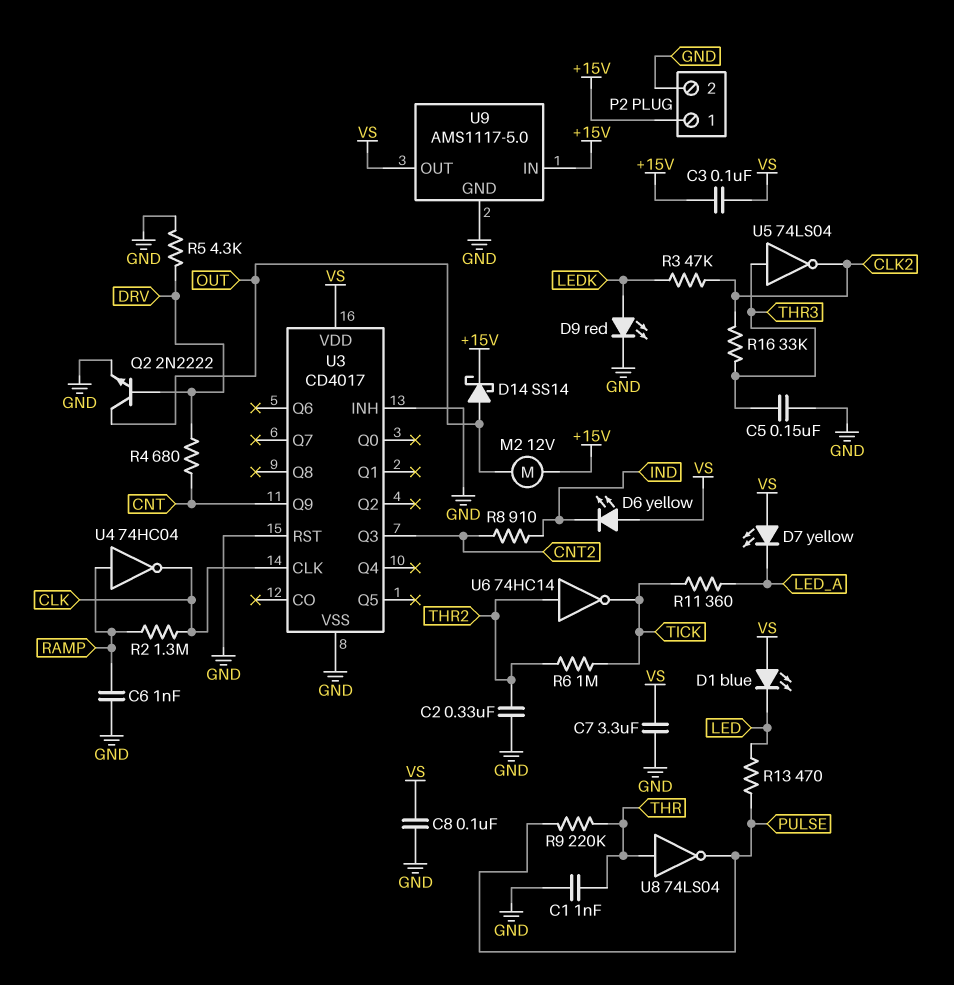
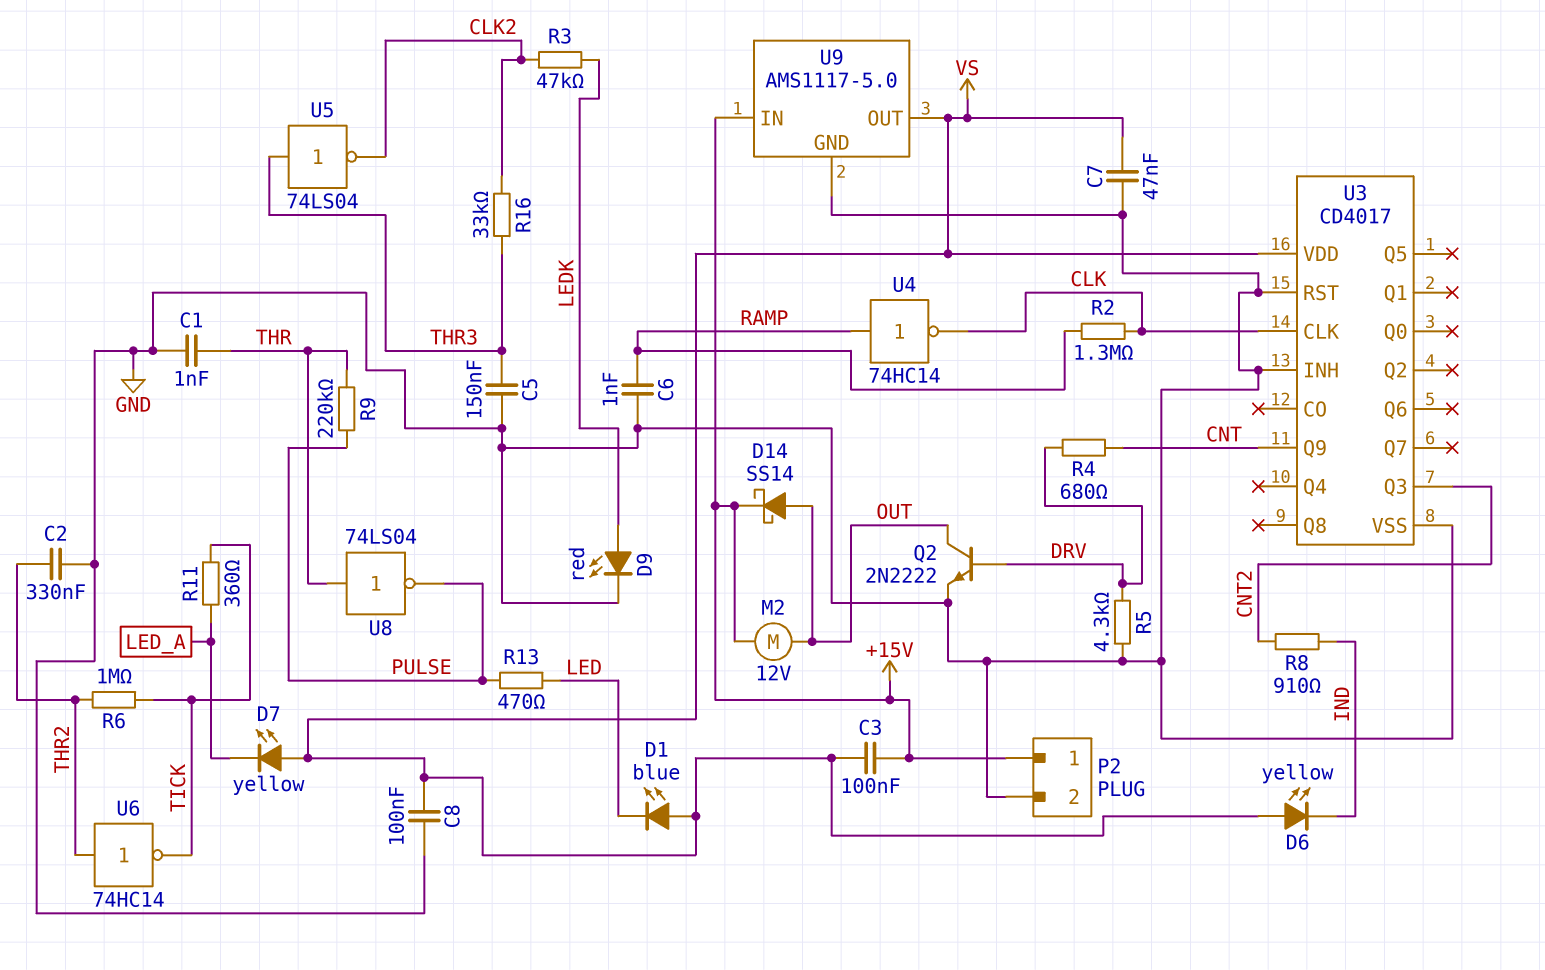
C7: 3.3uF (GND, VS) -> 47nF (GND, VS)
U4: NOT 74HC04 (in RAMP, out CLK) -> NOT 74HC14 (in RAMP, out CLK)

